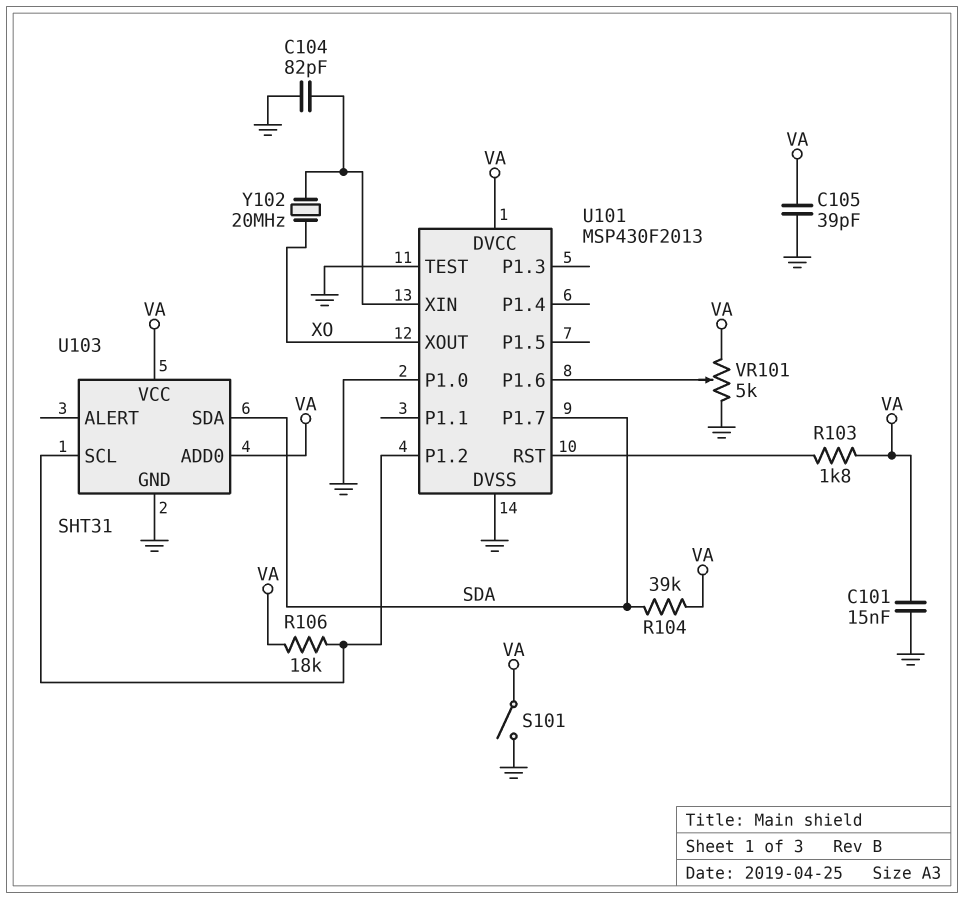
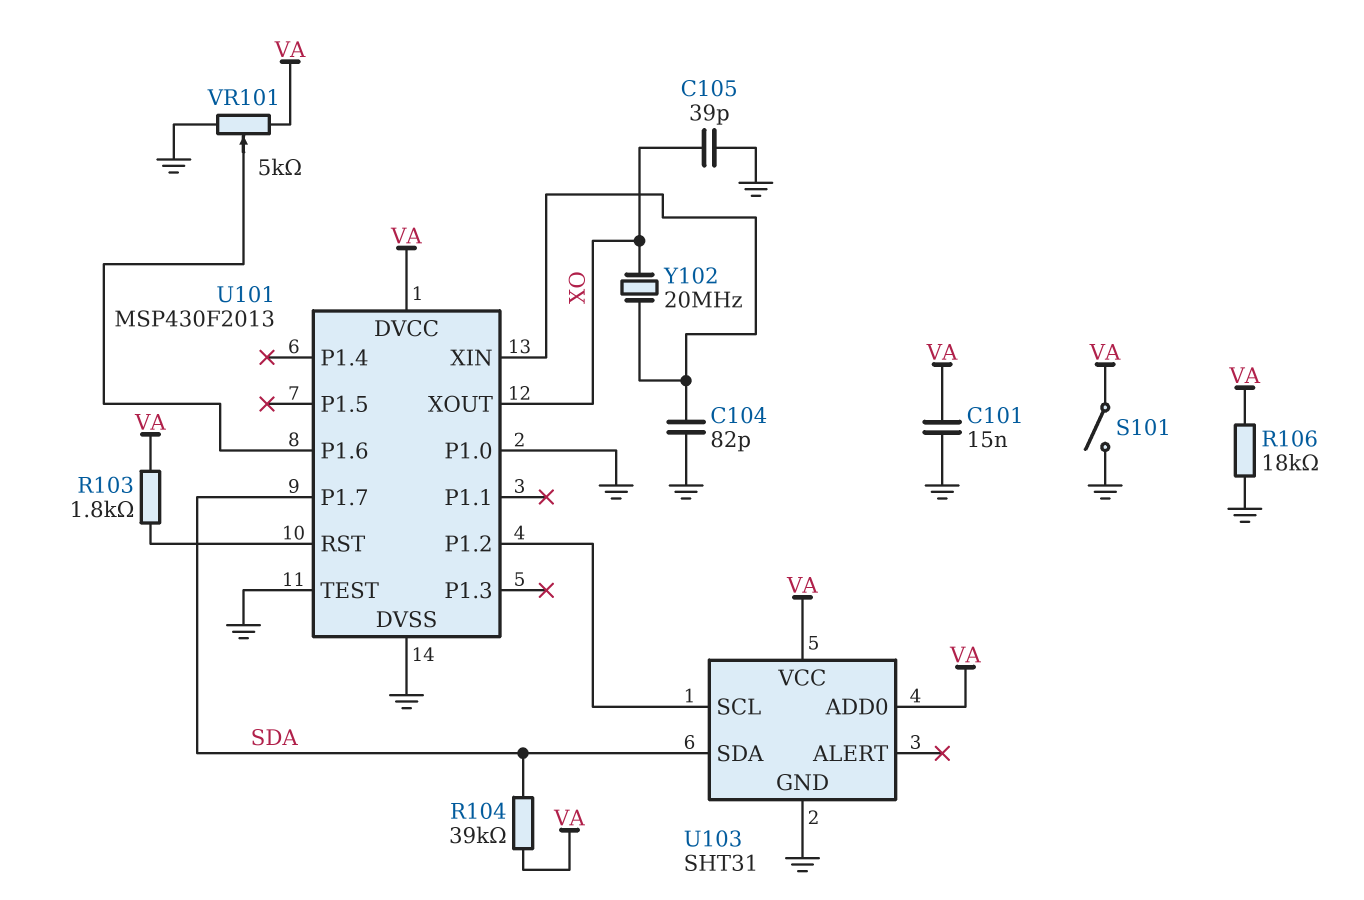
C105: 39pF (GND, VA) -> 39pF (GND, XO)
R106: 18k (U101/P1.2, VA) -> 18k (GND, VA)

